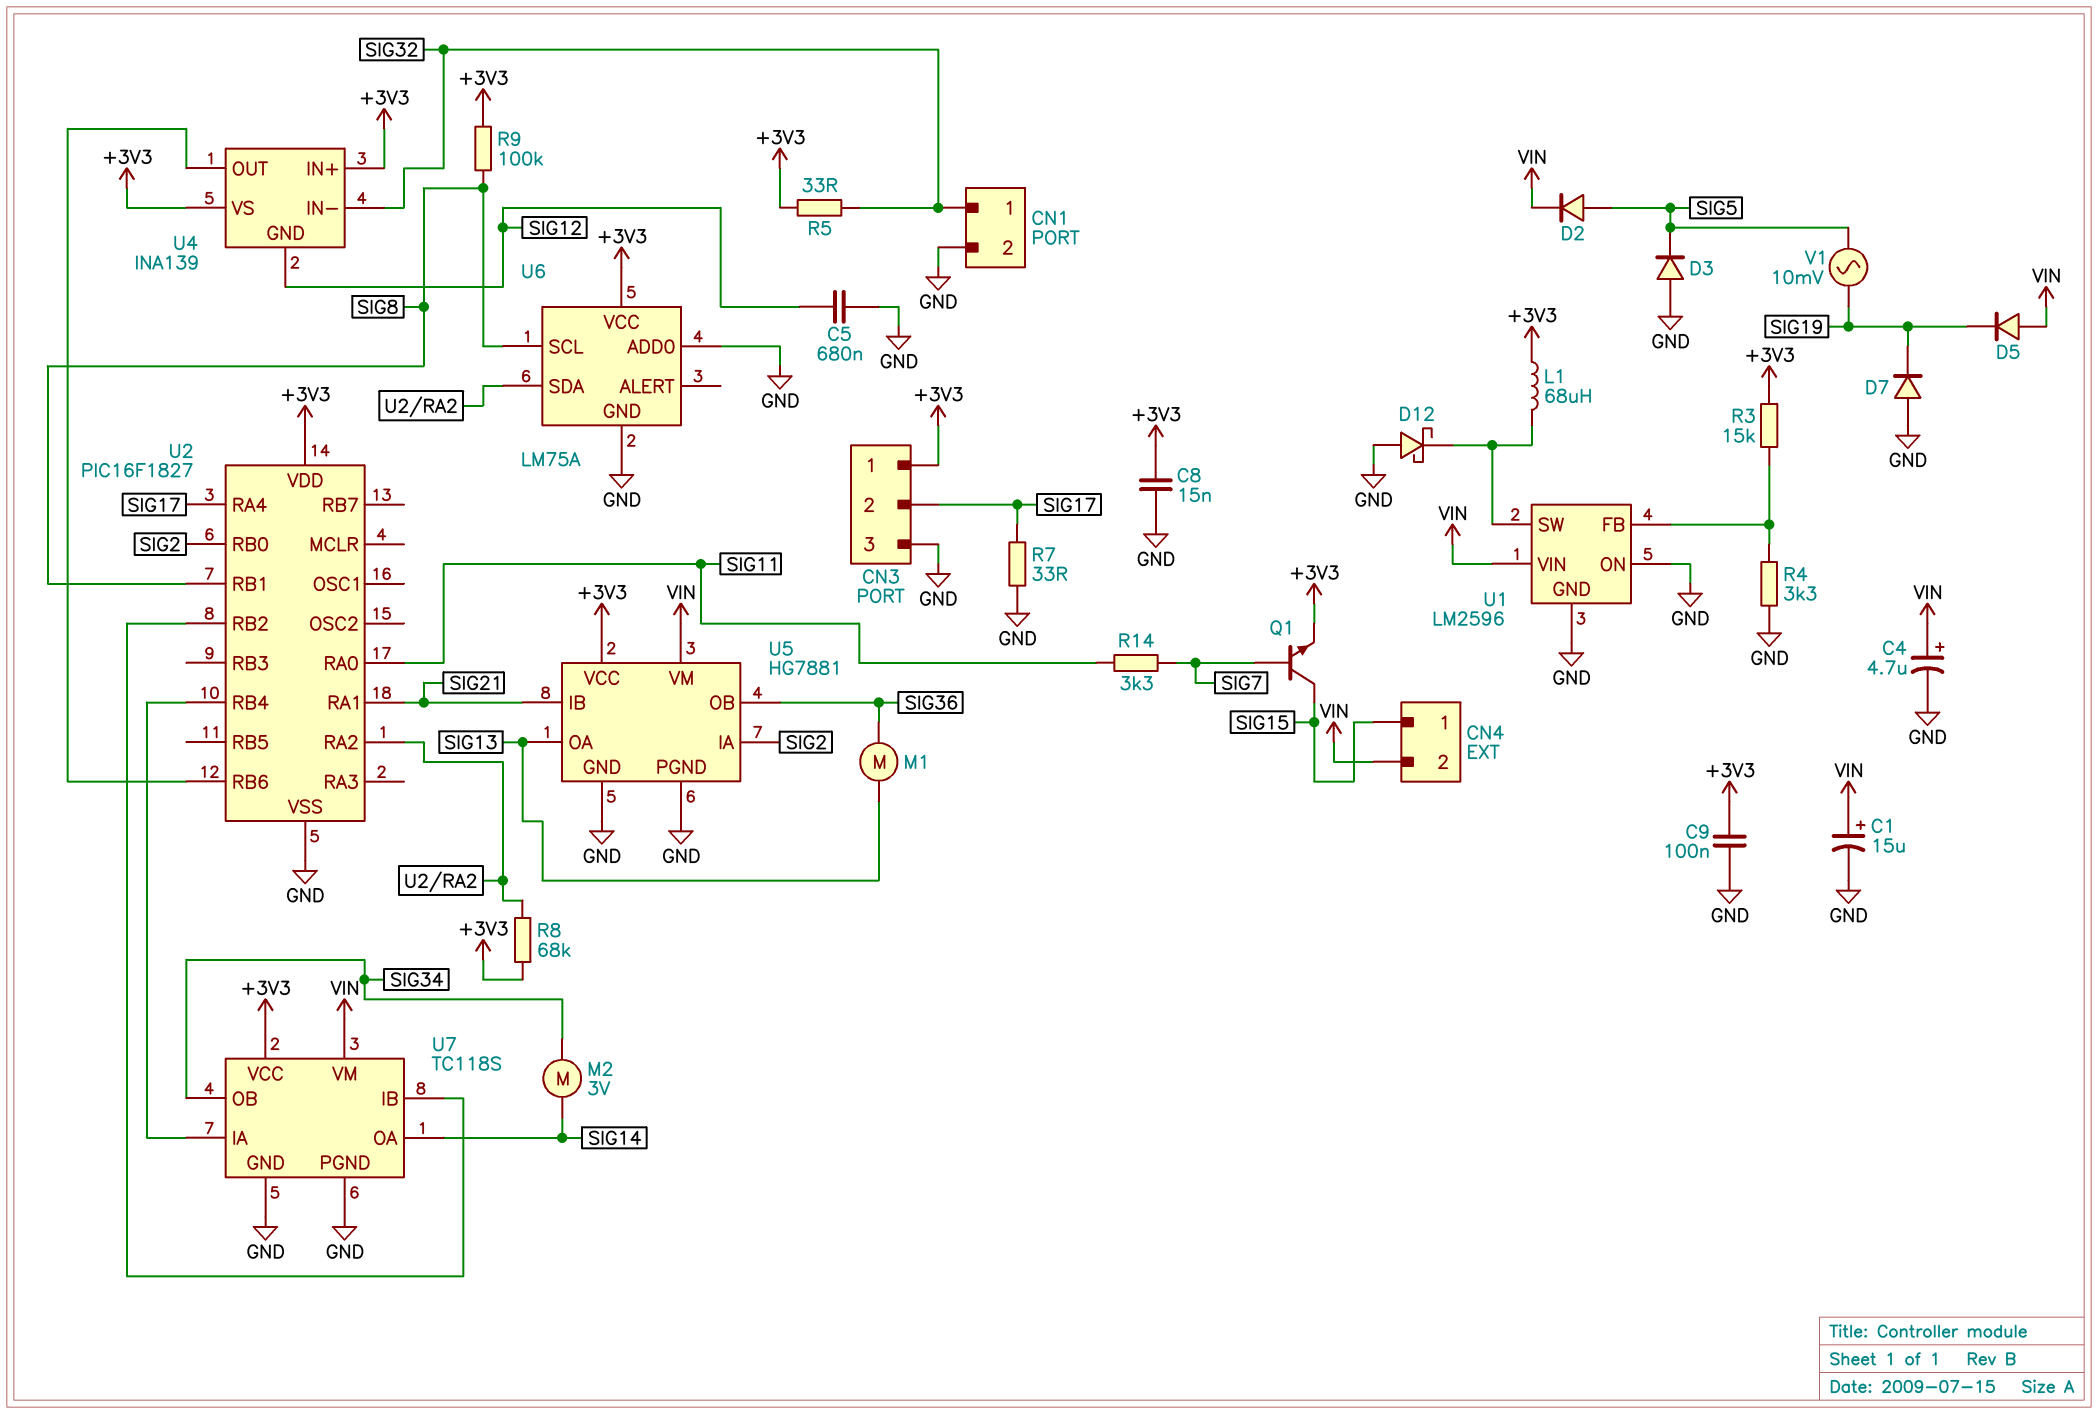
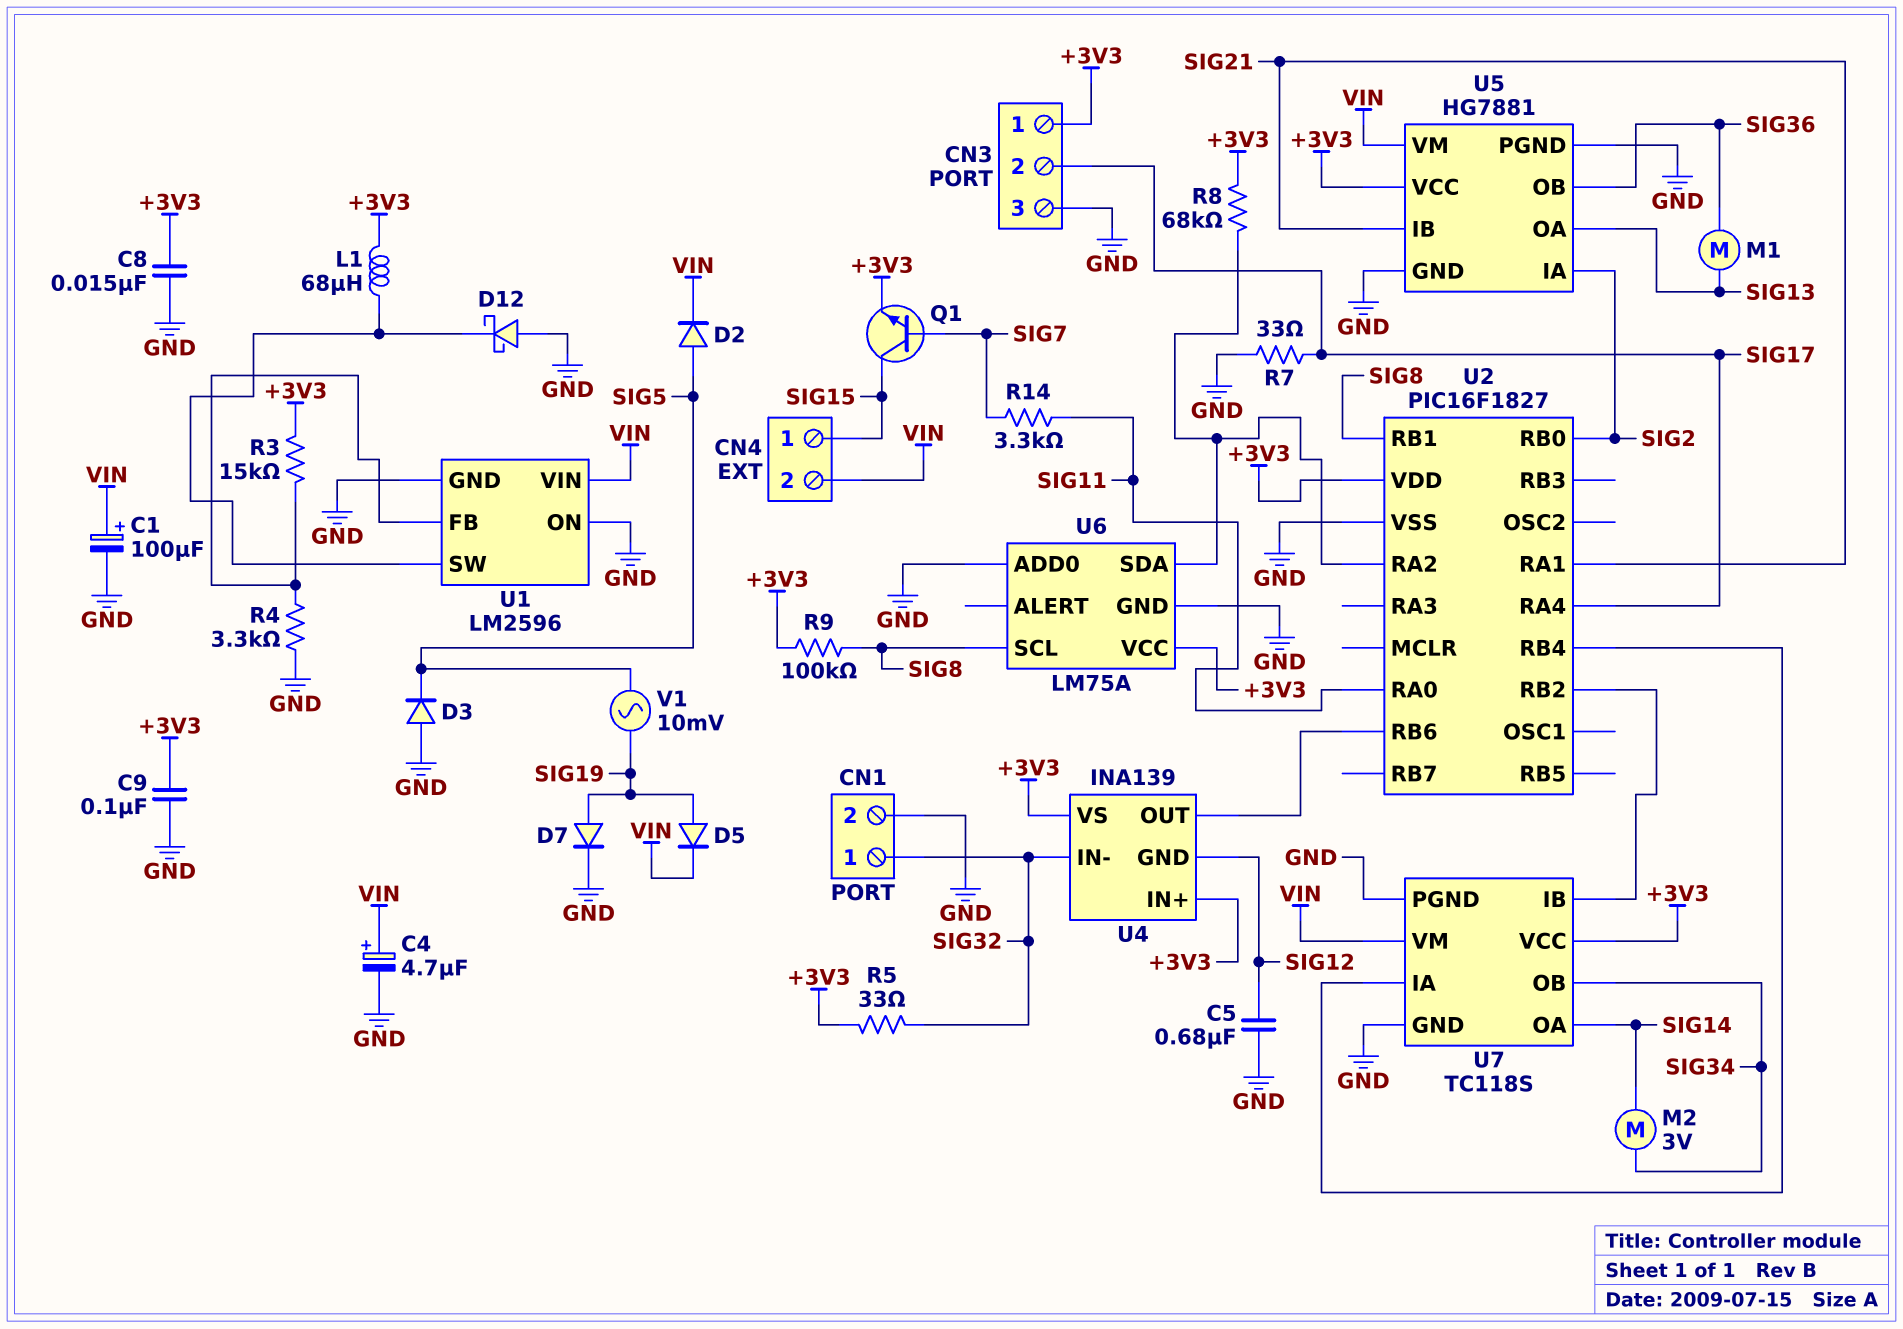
C1: 15uF (plus VIN, minus GND) -> 100uF (plus VIN, minus GND)
D5: diode (A VIN, K SIG19) -> diode (A SIG19, K VIN)
D7: diode (A GND, K SIG19) -> diode (A SIG19, K GND)

